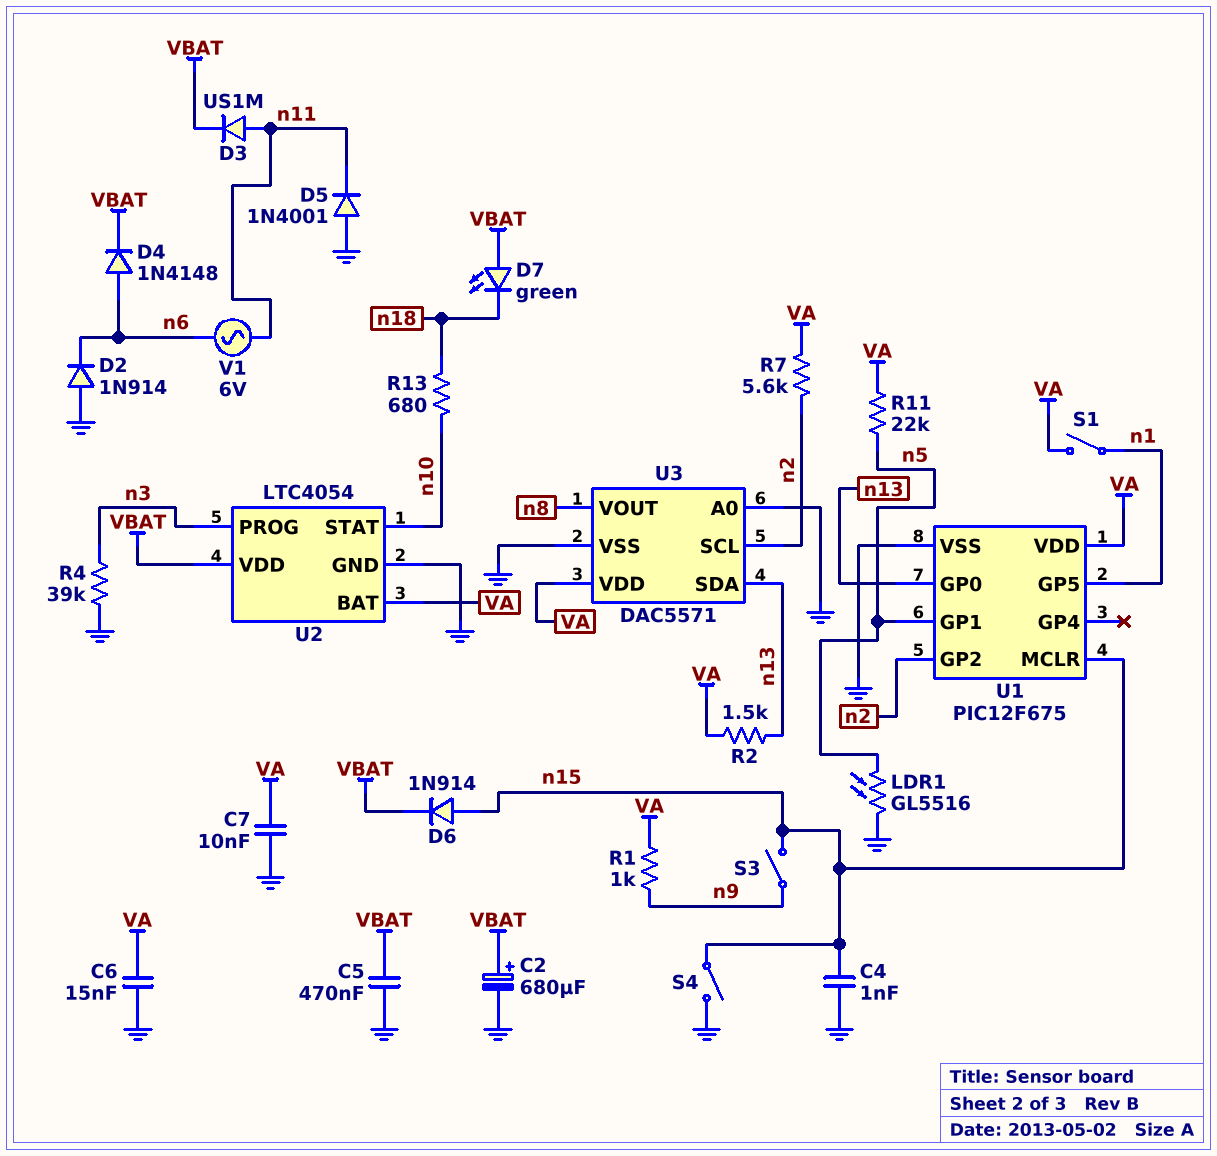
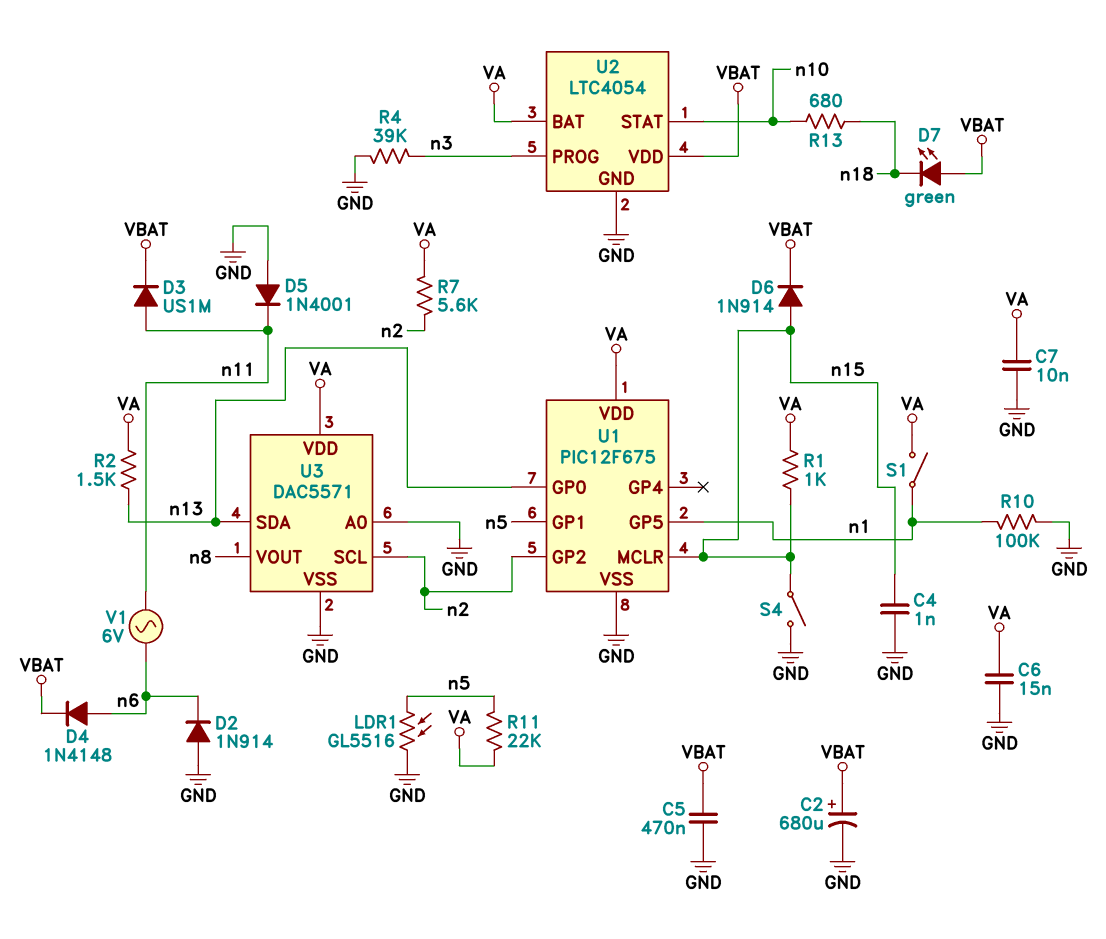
R1: 1k (VA, n9) -> 1k (VA, n15)
R10: none -> 100k (GND, n1)
S3: switch (n9, n15) -> none

